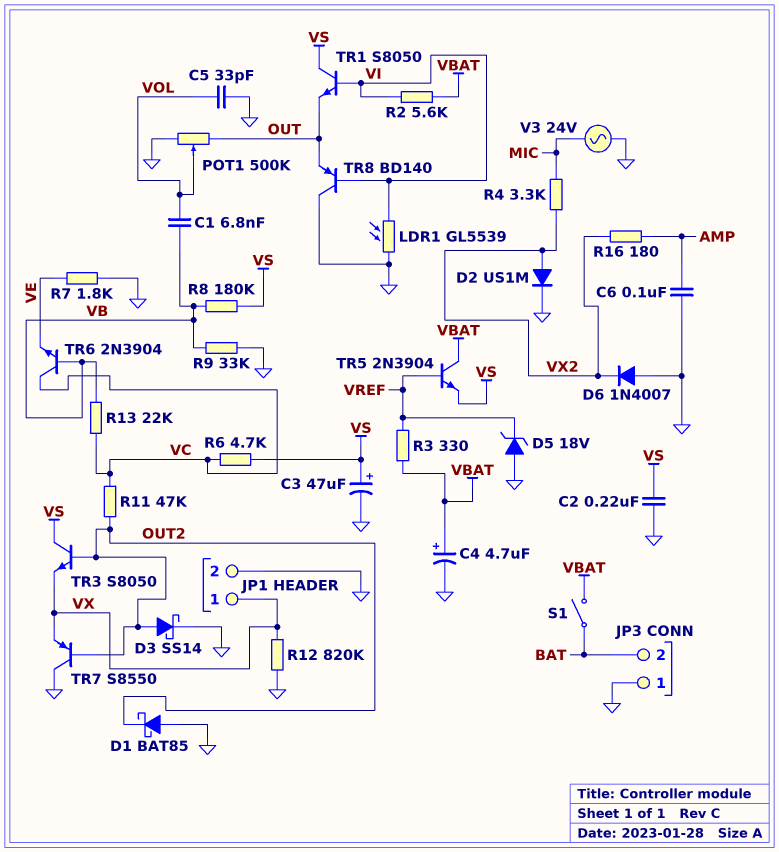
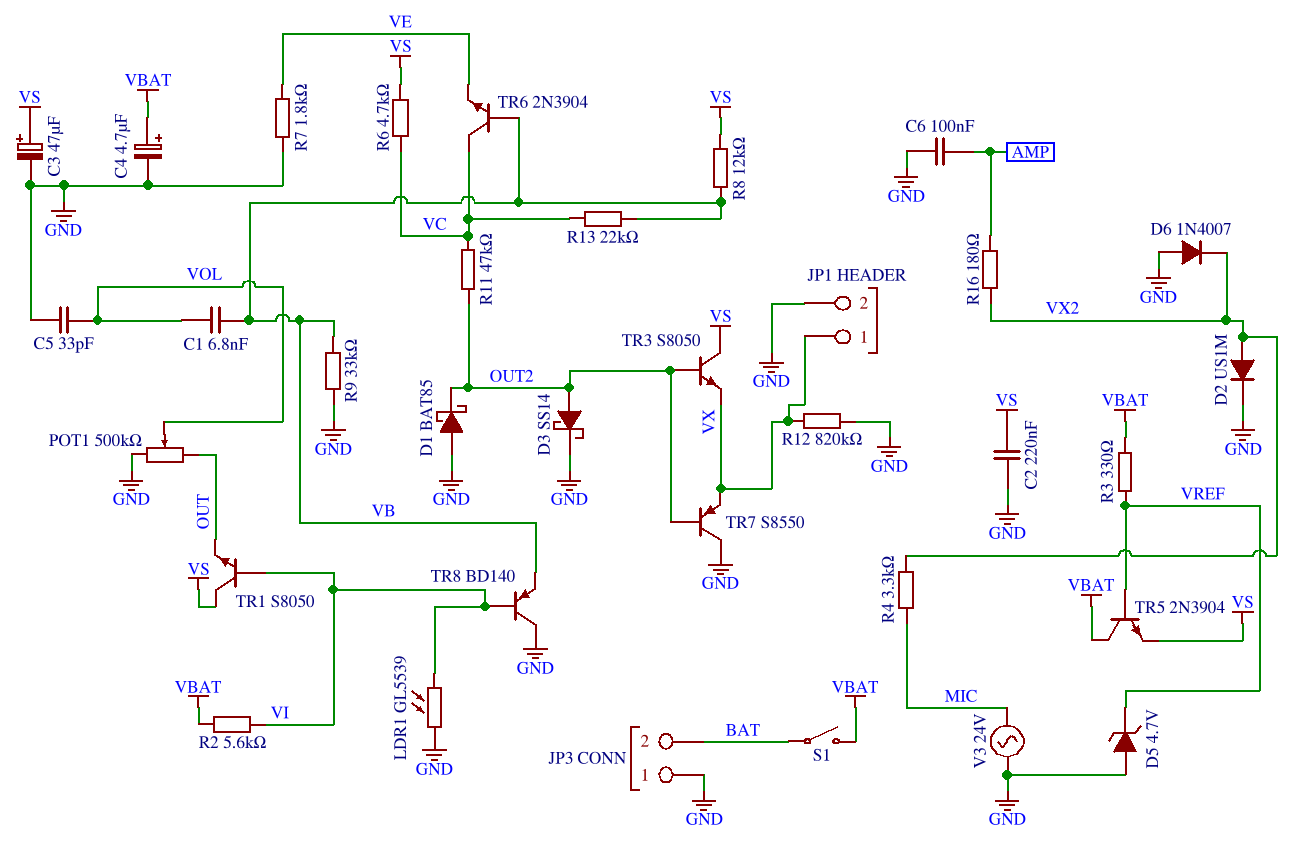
D5: zener 18V (A GND, K VREF) -> zener 4.7V (A GND, K VREF)
R8: 180k (VB, VS) -> 12k (VB, VS)
TR8: PNP BD140 (B VI, C GND, E OUT) -> PNP BD140 (B VI, C GND, E VB)

